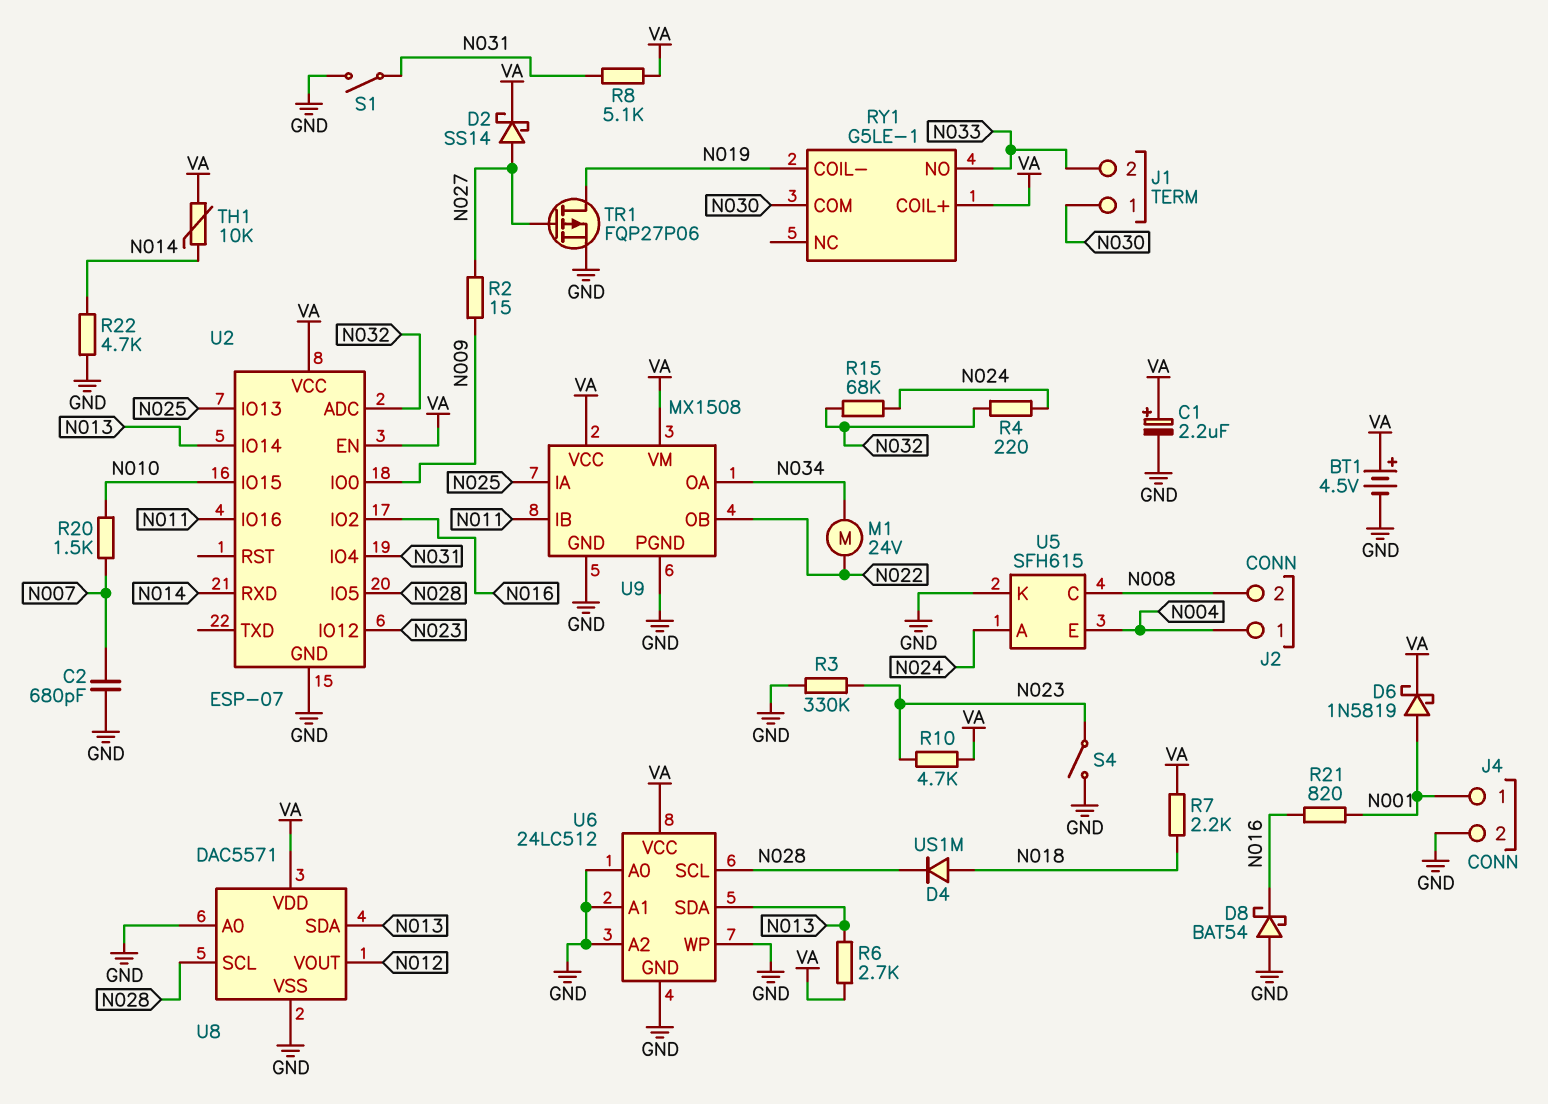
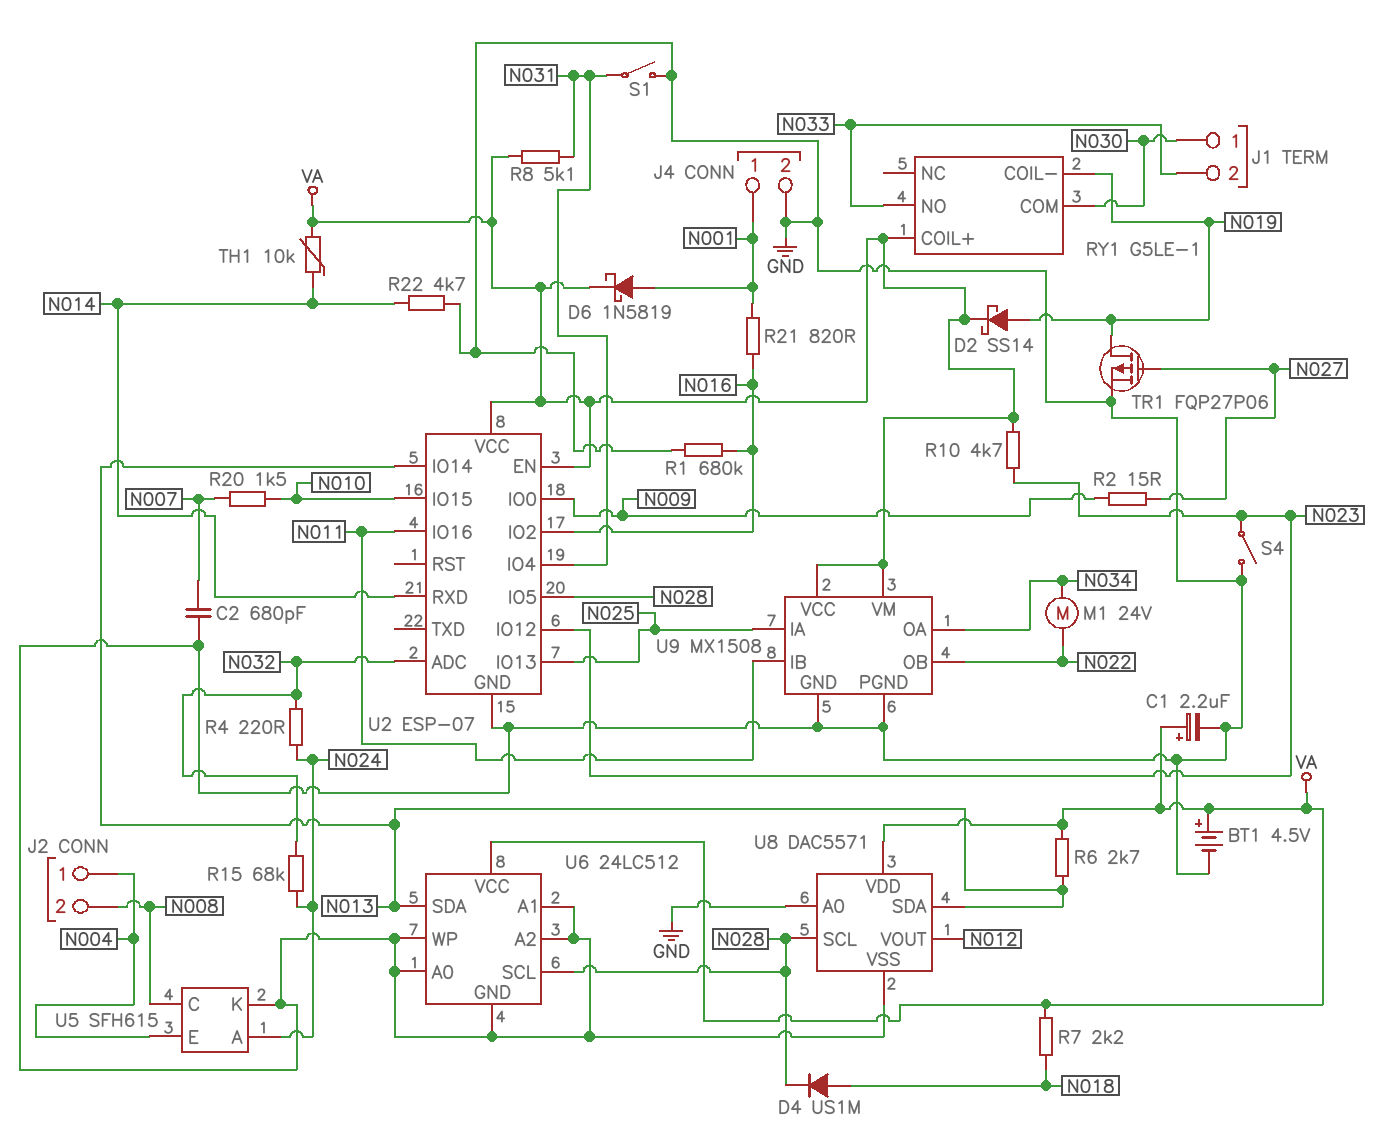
D2: schottky SS14 (A N027, K VA) -> schottky SS14 (A N019, K VA)
D8: schottky BAT54 (A GND, K N016) -> none
R1: none -> 680k (GND, N016)
R3: 330k (GND, N023) -> none

